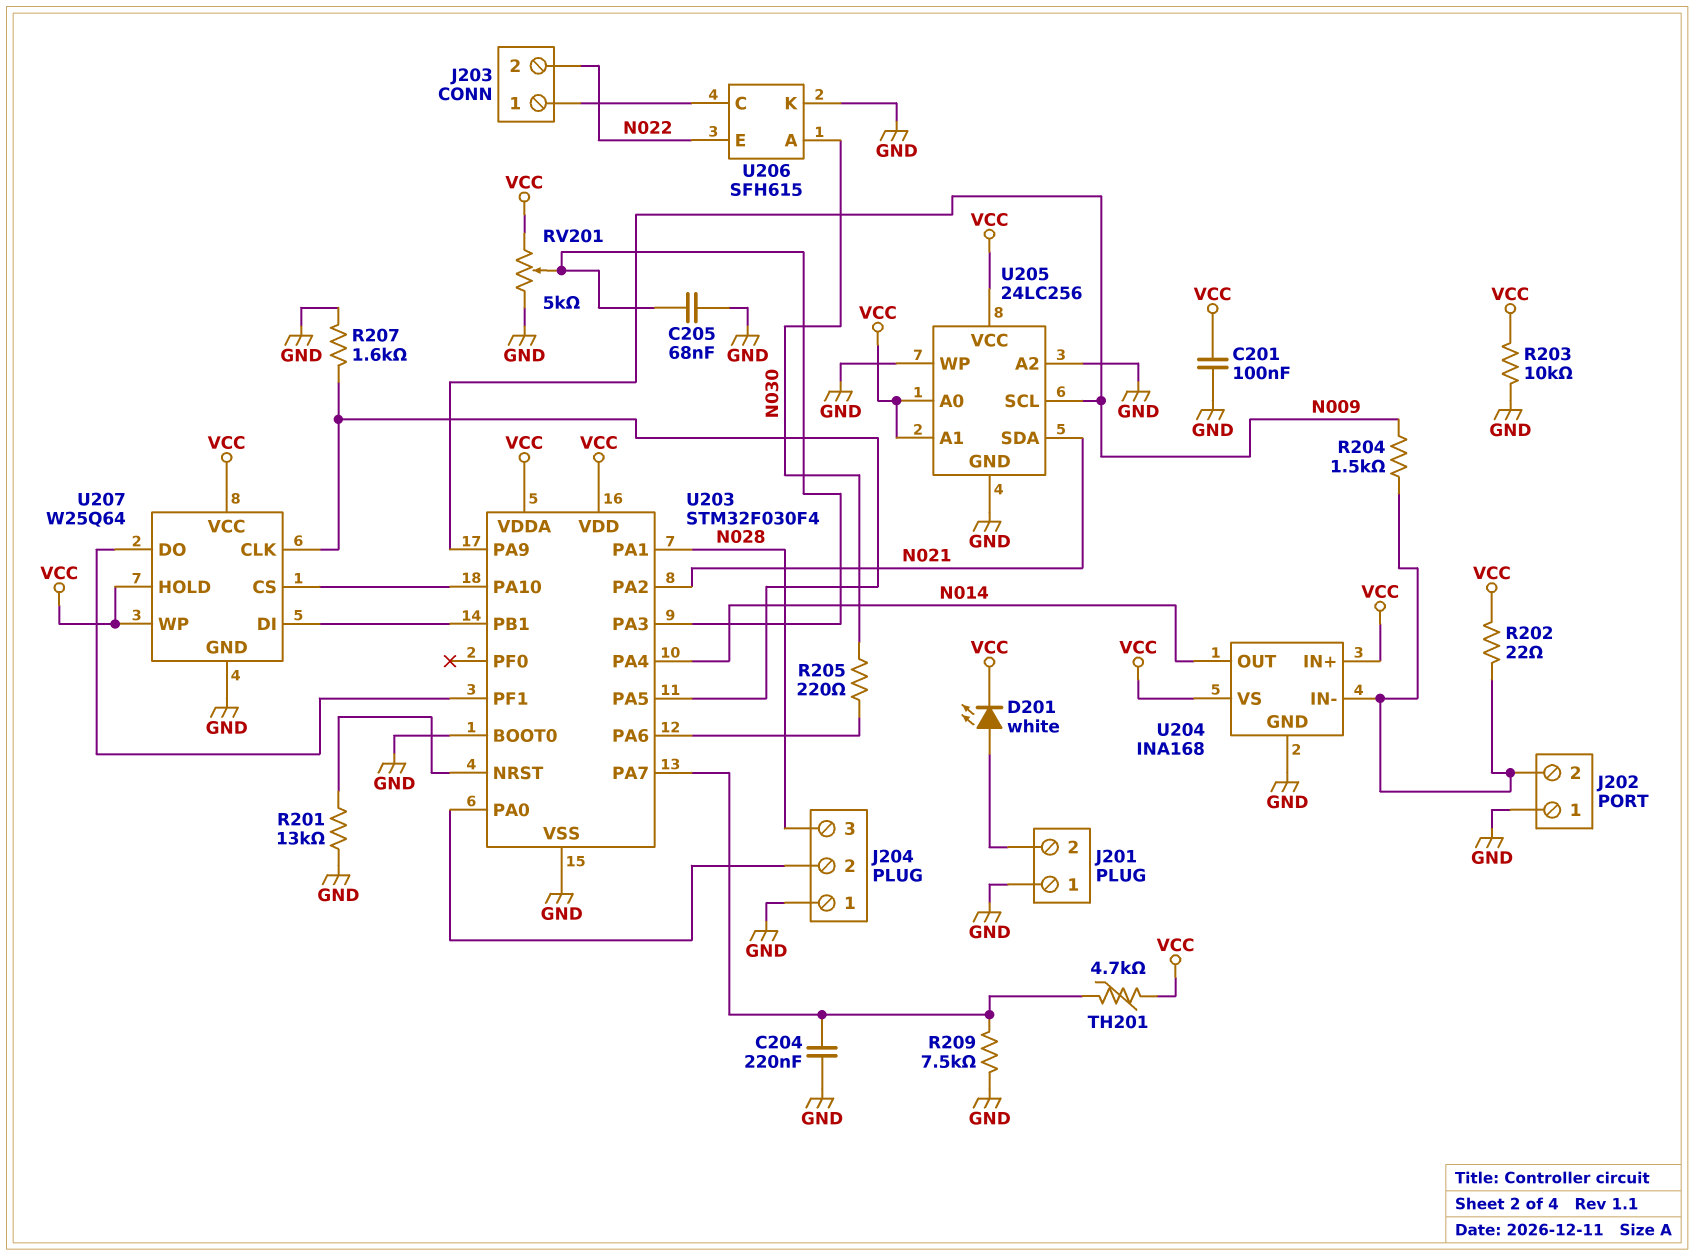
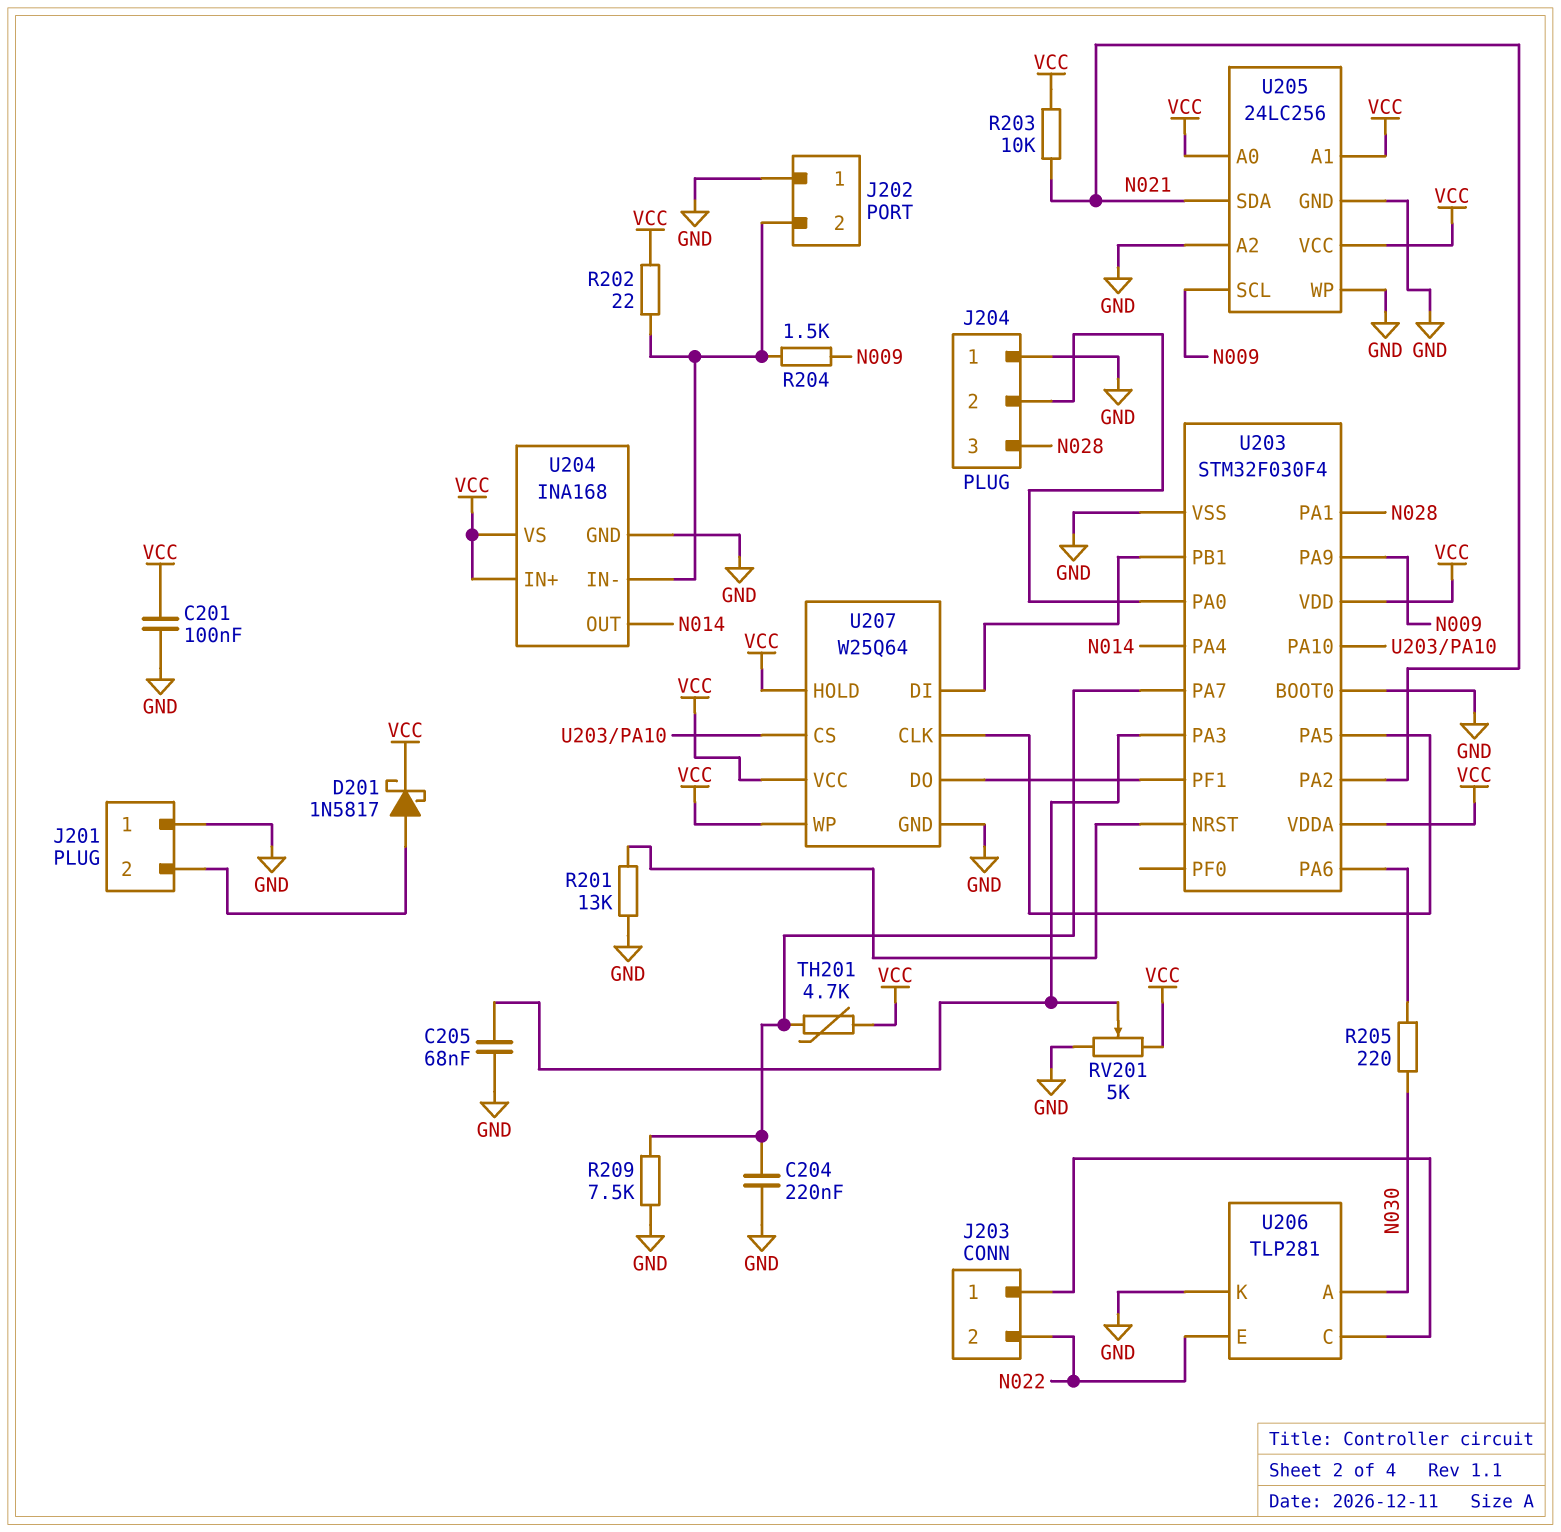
D201: LED white (A J201/2, K VCC) -> schottky 1N5817 (A J201/2, K VCC)
R203: 10k (GND, VCC) -> 10k (N021, VCC)
R207: 1.6k (GND, U203/PA5) -> none
U206: SFH615 -> TLP281

